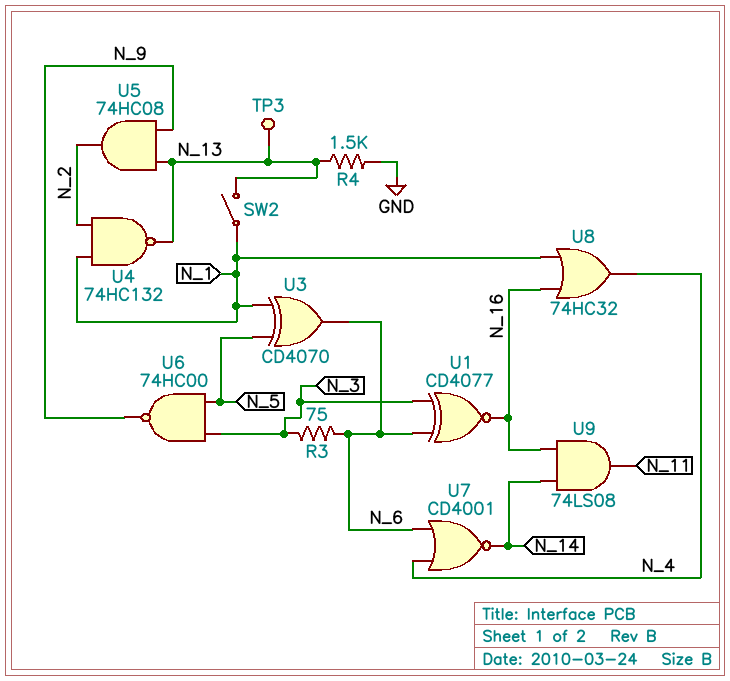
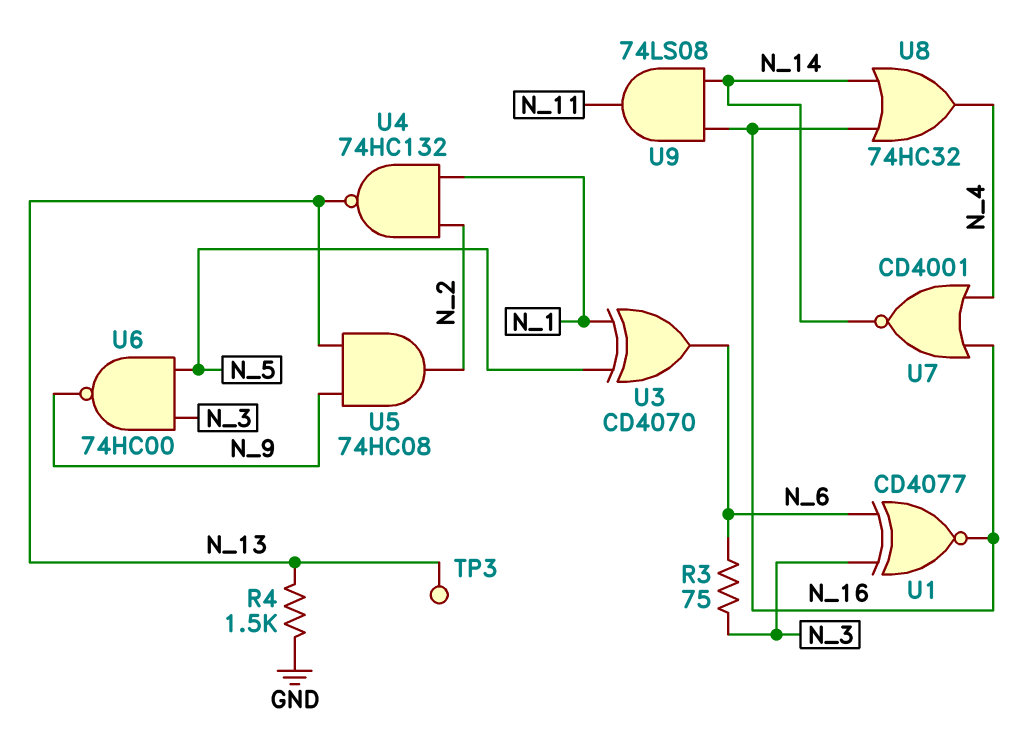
SW2: switch (N_1, N_13) -> none
U7: NOR CD4001 (in N_4, in N_6, out N_14) -> NOR CD4001 (in N_4, in N_16, out N_14)
U8: OR 74HC32 (in N_1, in N_16, out N_4) -> OR 74HC32 (in N_14, in N_16, out N_4)

